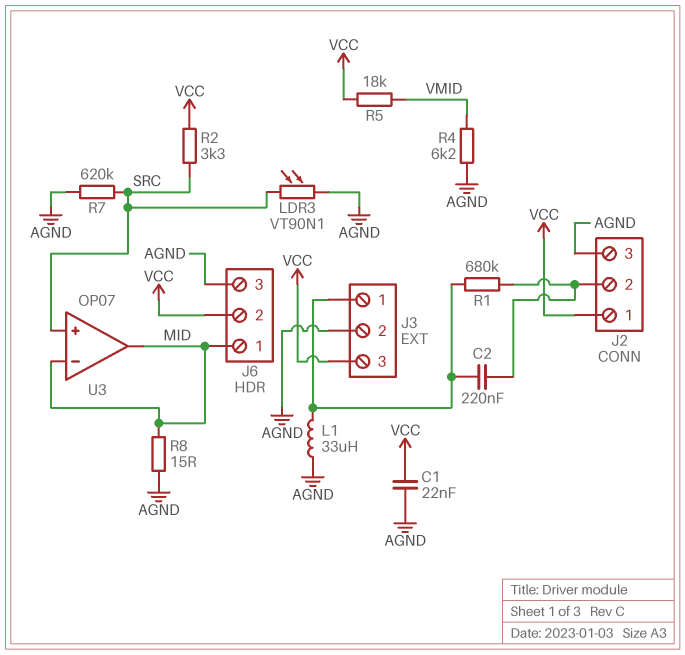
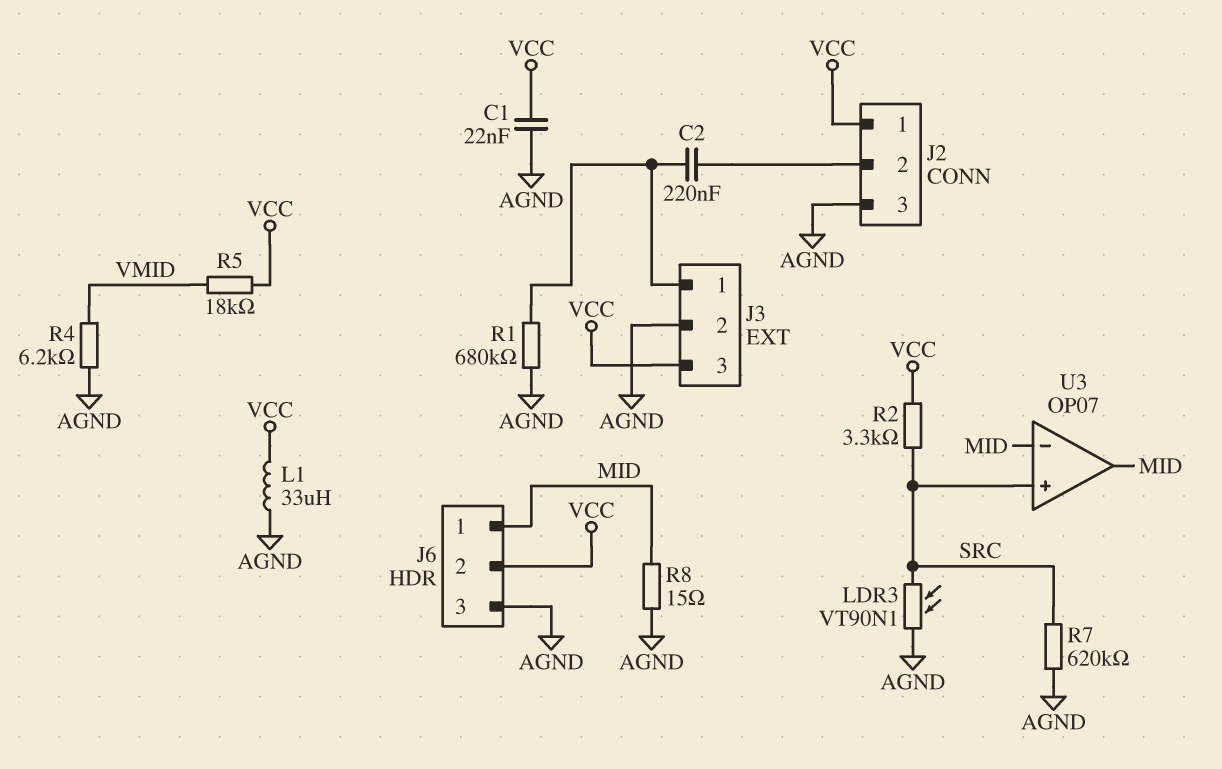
L1: 33uH (AGND, J3/1) -> 33uH (AGND, VCC)
R1: 680k (J2/2, J3/1) -> 680k (AGND, J3/1)

